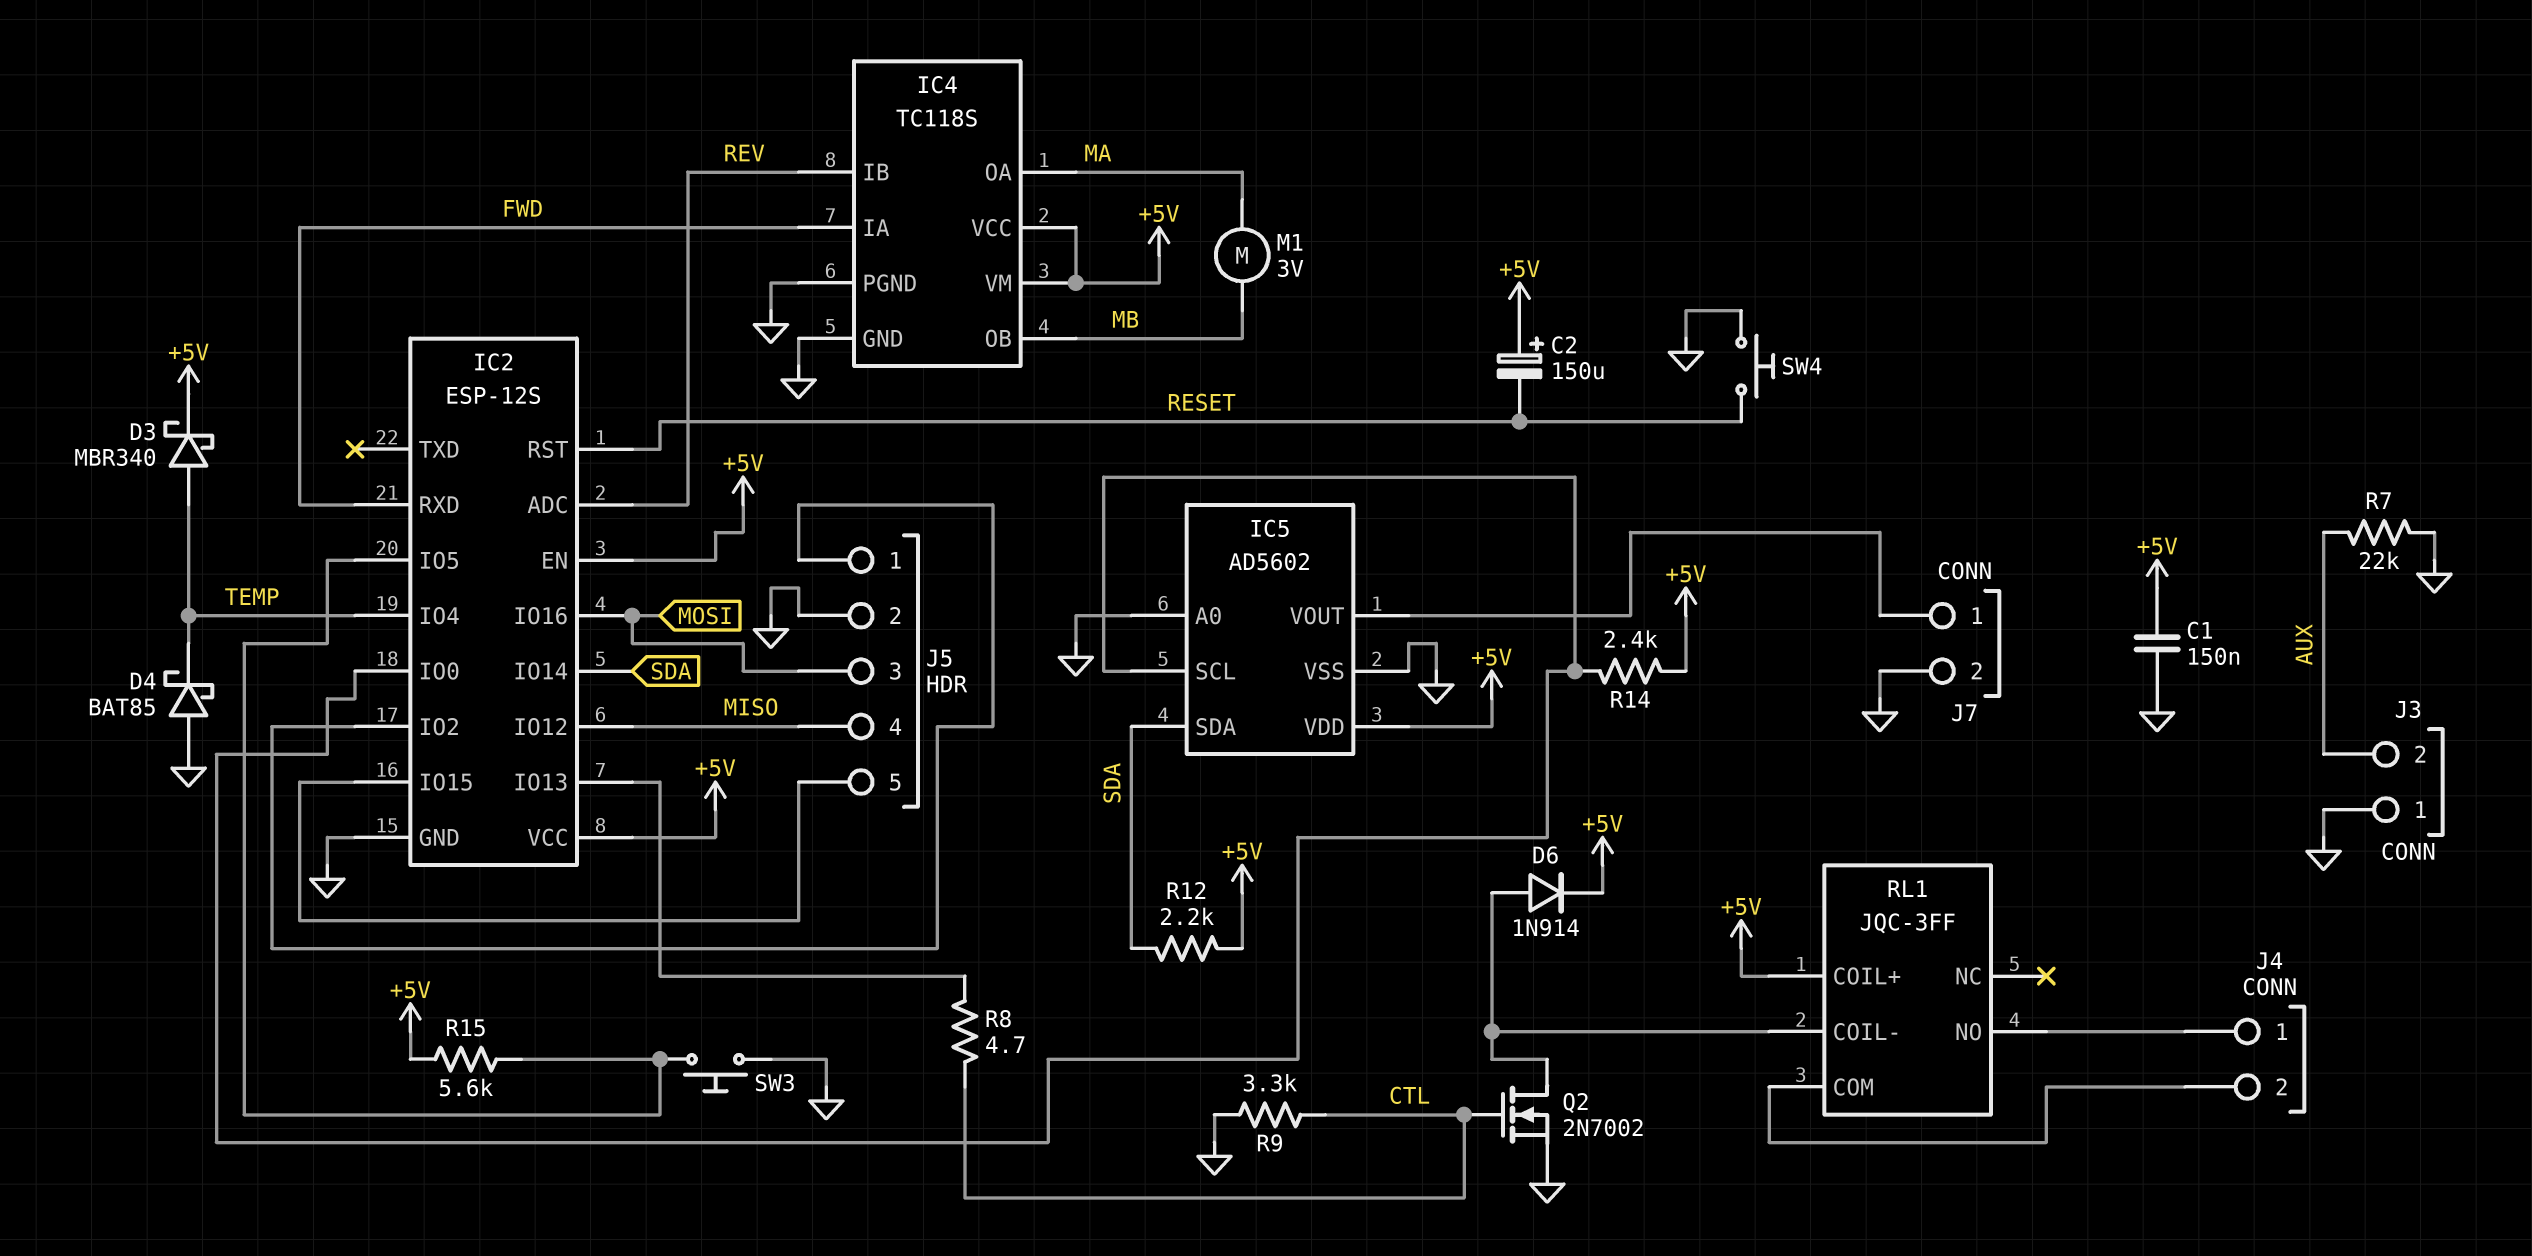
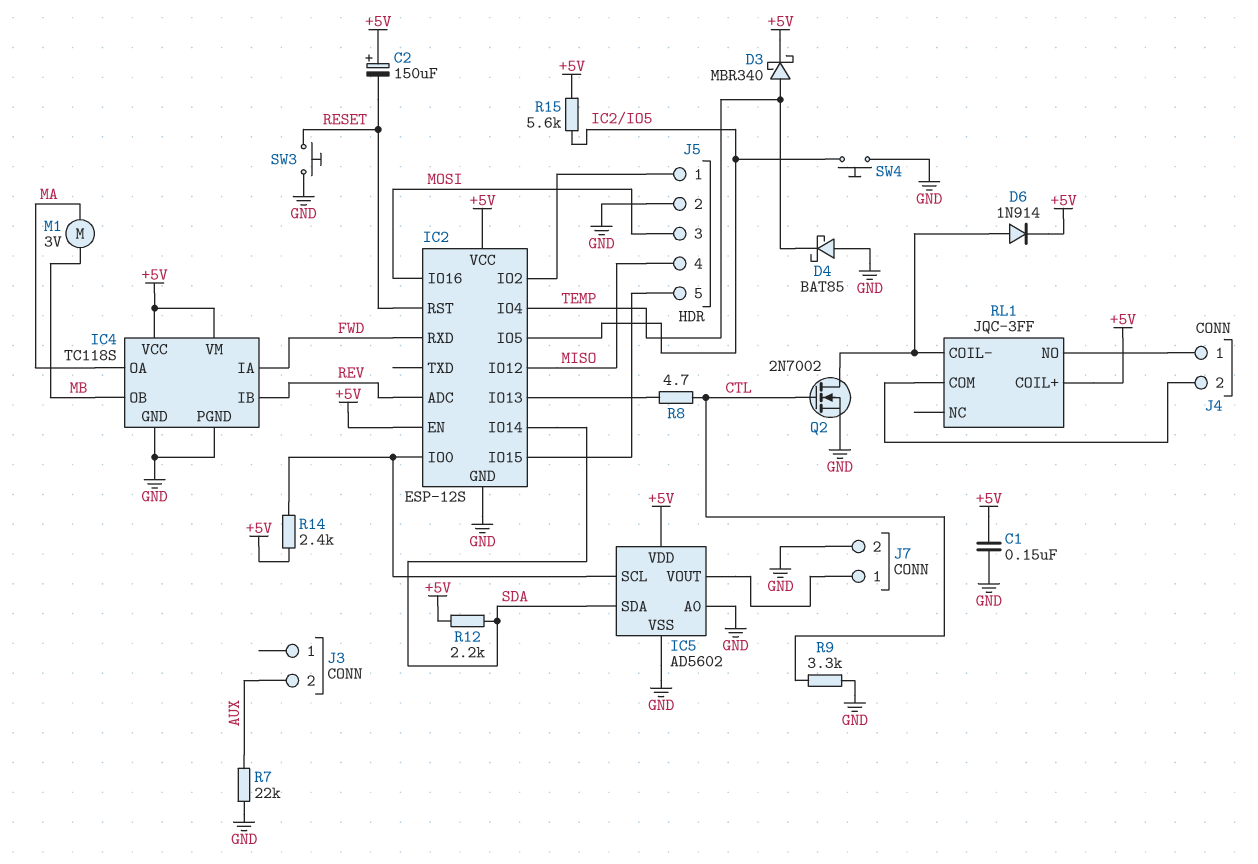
J3 pin 1: GND -> none
SW3: button (GND, IC2/IO5) -> button (GND, RESET)
SW4: button (GND, RESET) -> button (GND, IC2/IO5)

